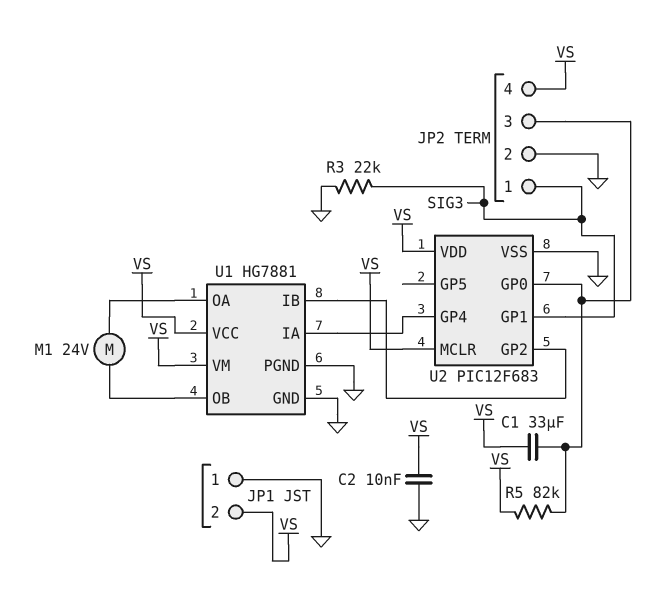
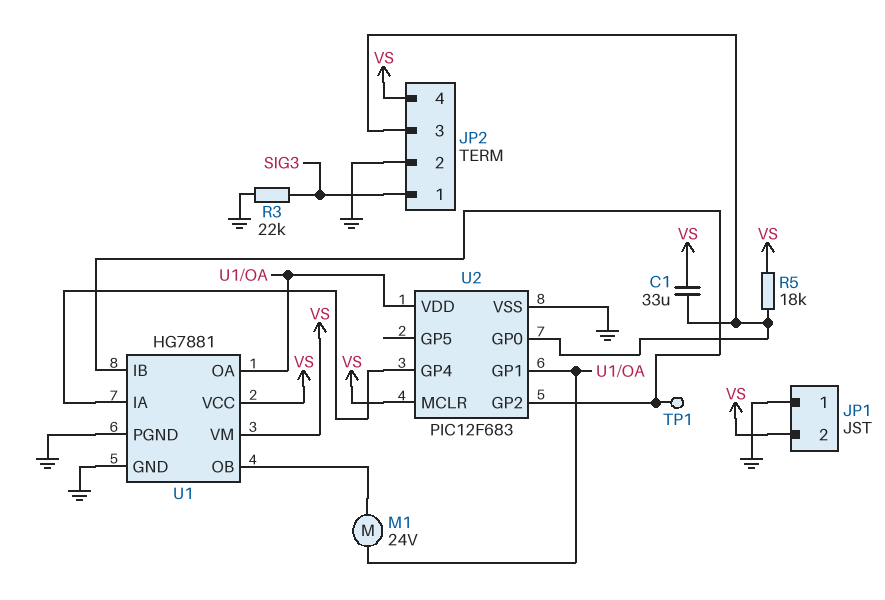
C2: 10nF (GND, VS) -> none
R5: 82k (JP2/3, VS) -> 18k (JP2/3, VS)
TP1: none -> test point (U1/IB)
U2 pin GP1: SIG3 -> U1/OA
U2 pin VDD: VS -> U1/OA

